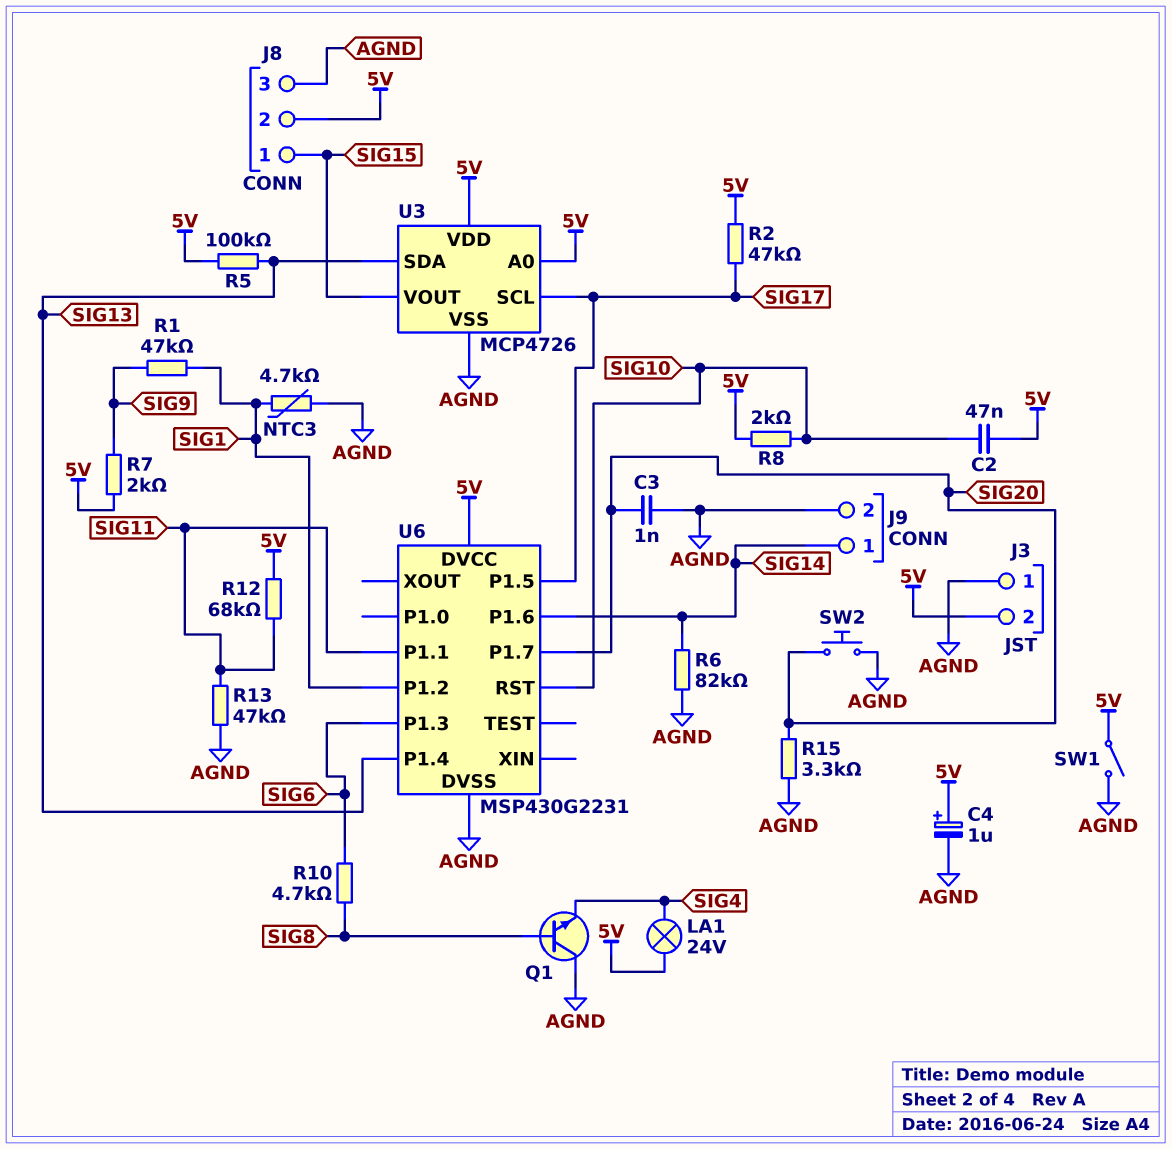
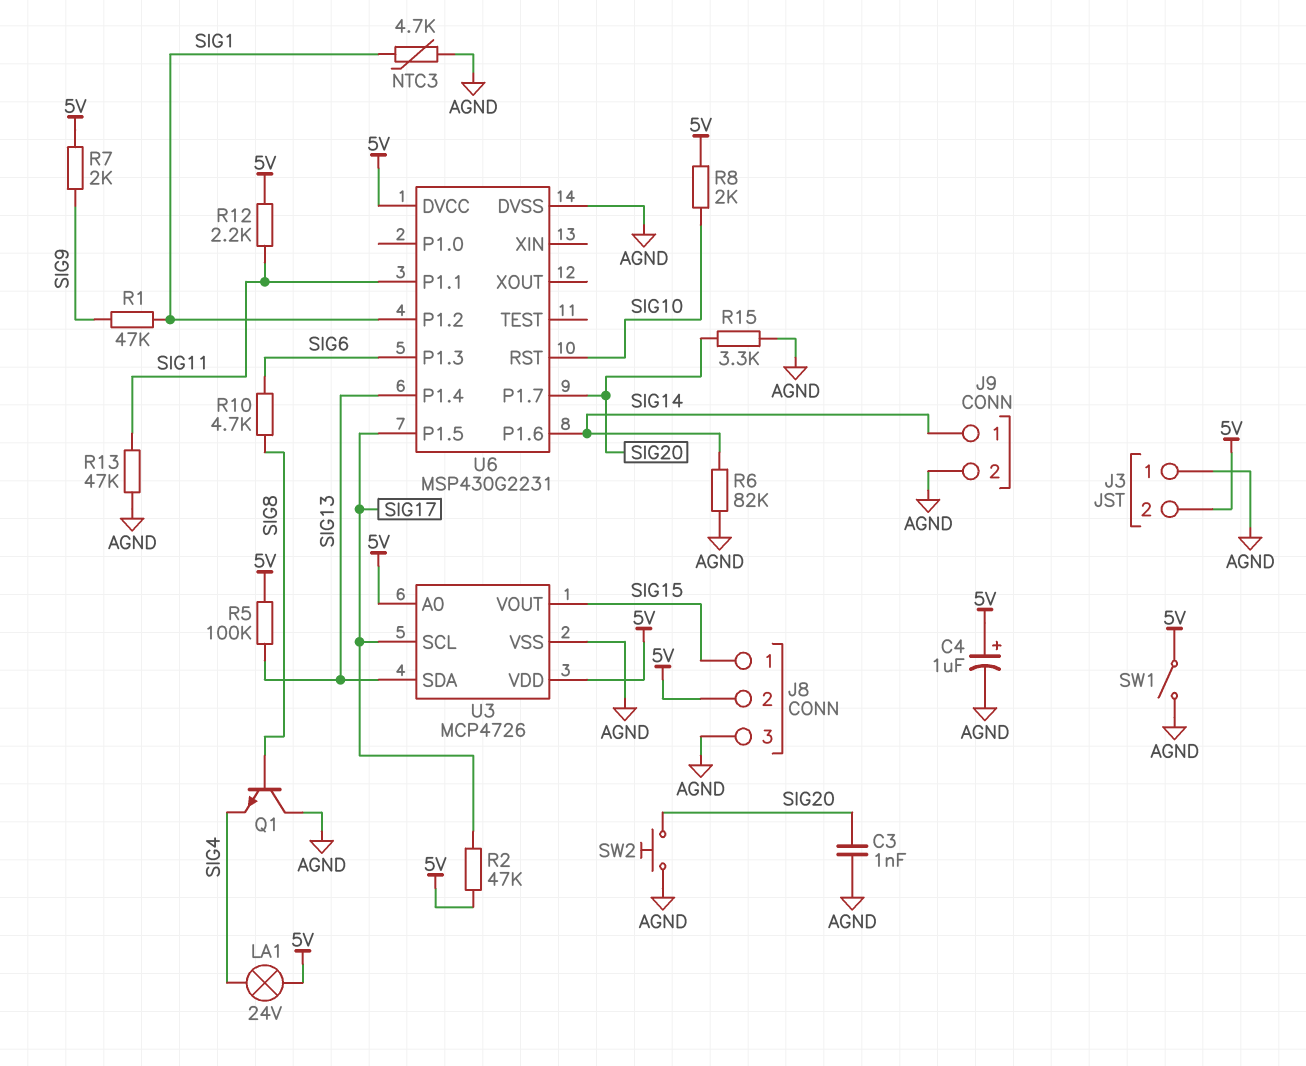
C2: 47nF (5V, SIG10) -> none
R12: 68k (5V, SIG11) -> 2.2k (5V, SIG11)

